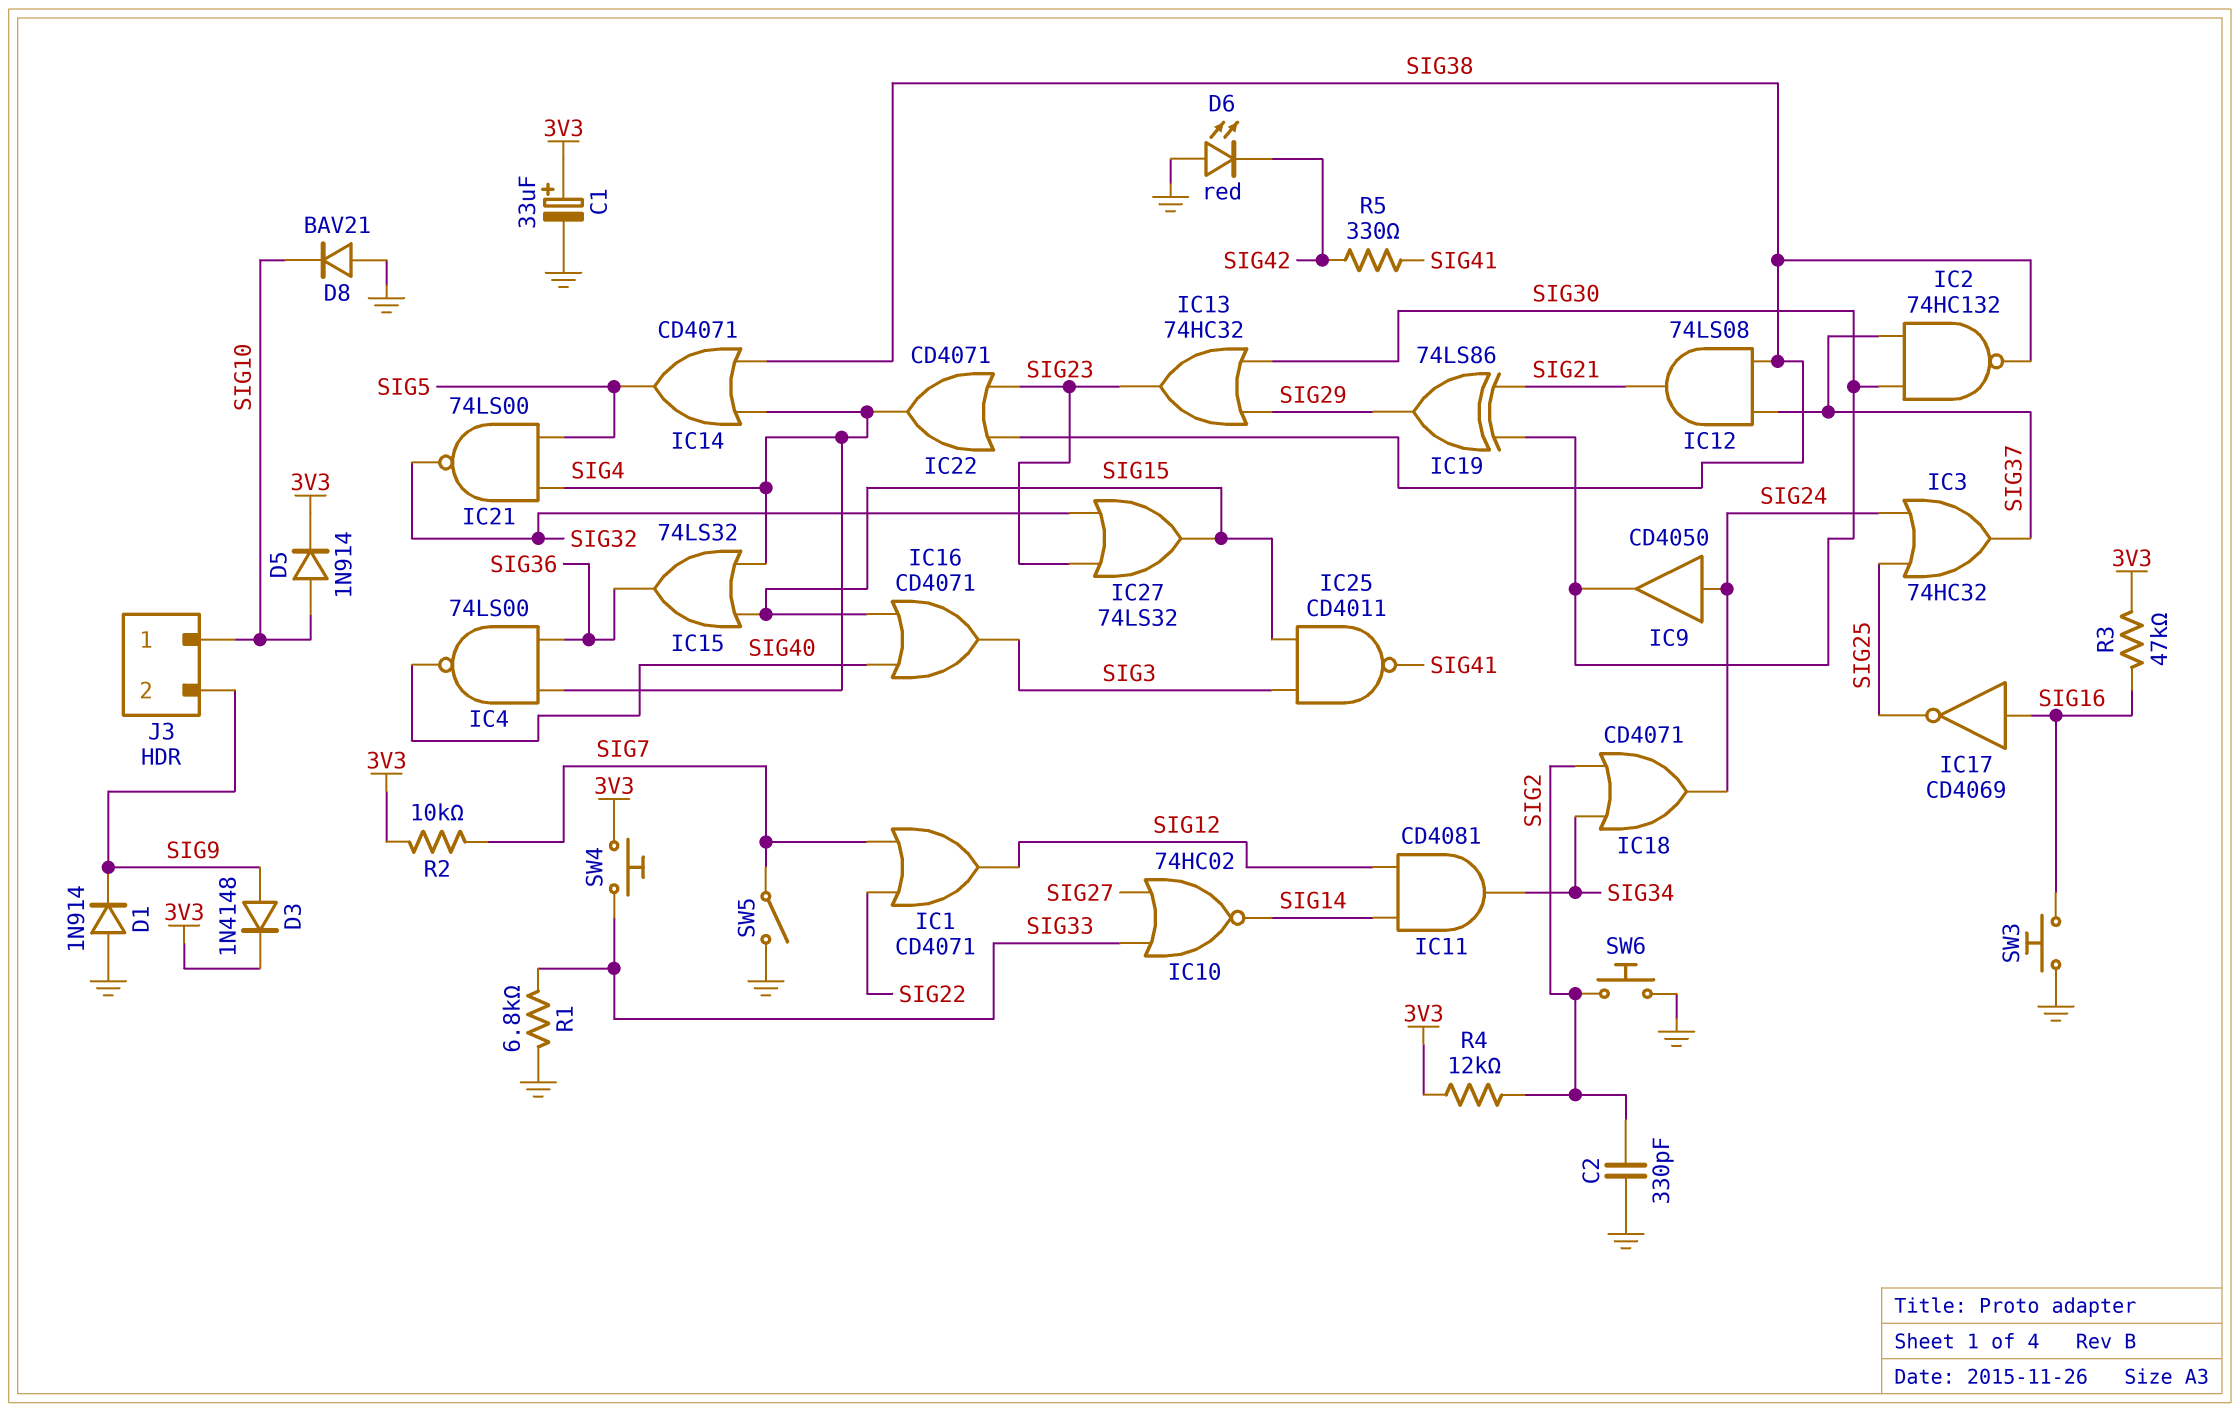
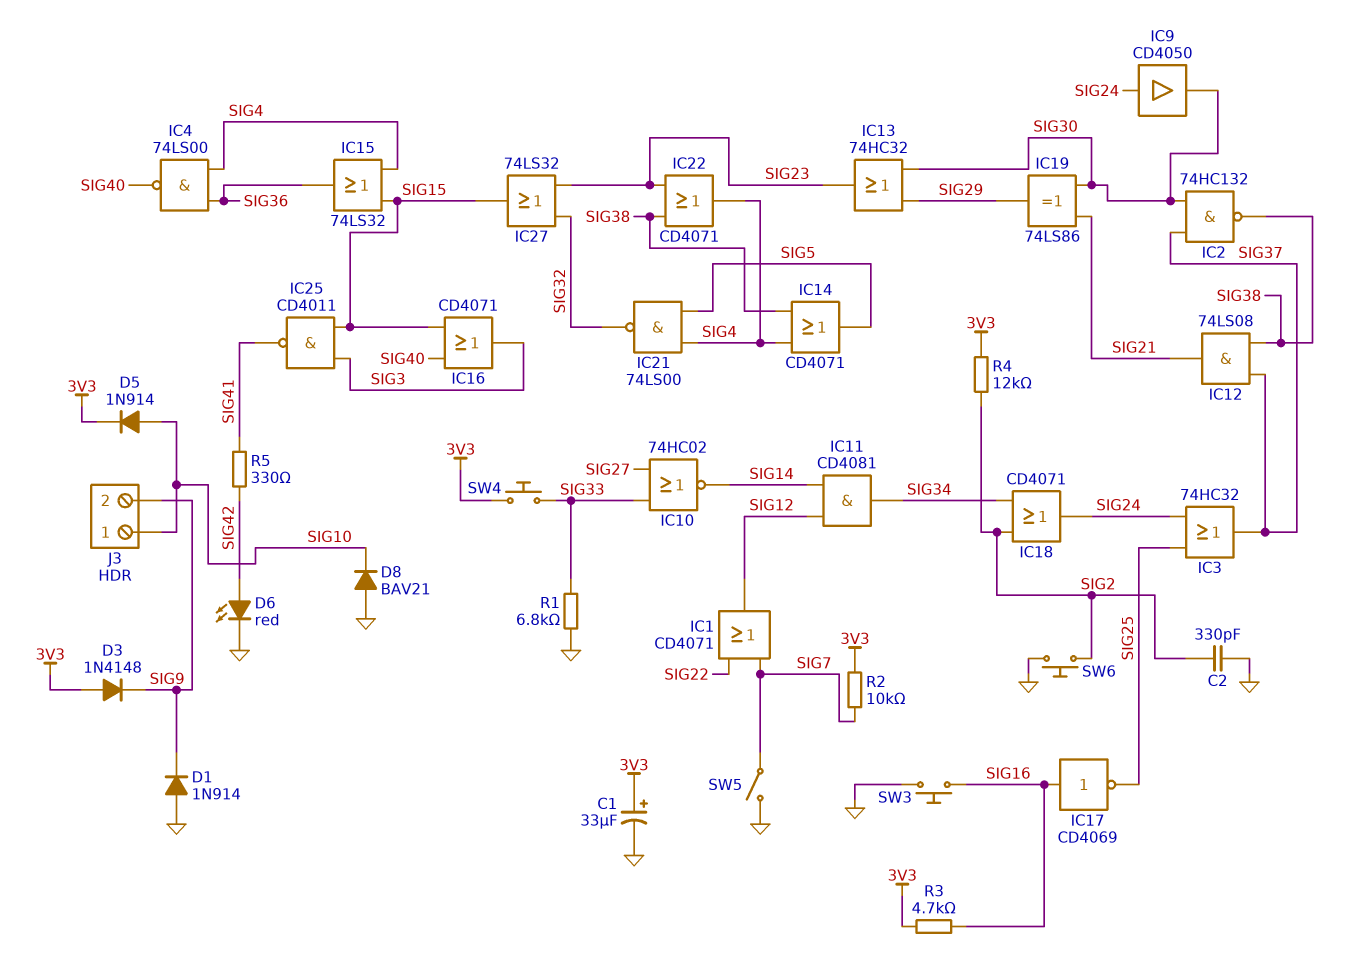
D3: diode 1N4148 (A SIG9, K 3V3) -> diode 1N4148 (A 3V3, K SIG9)
D6: LED red (A GND, K SIG42) -> LED red (A SIG42, K GND)
R3: 47k (3V3, SIG16) -> 4.7k (3V3, SIG16)

